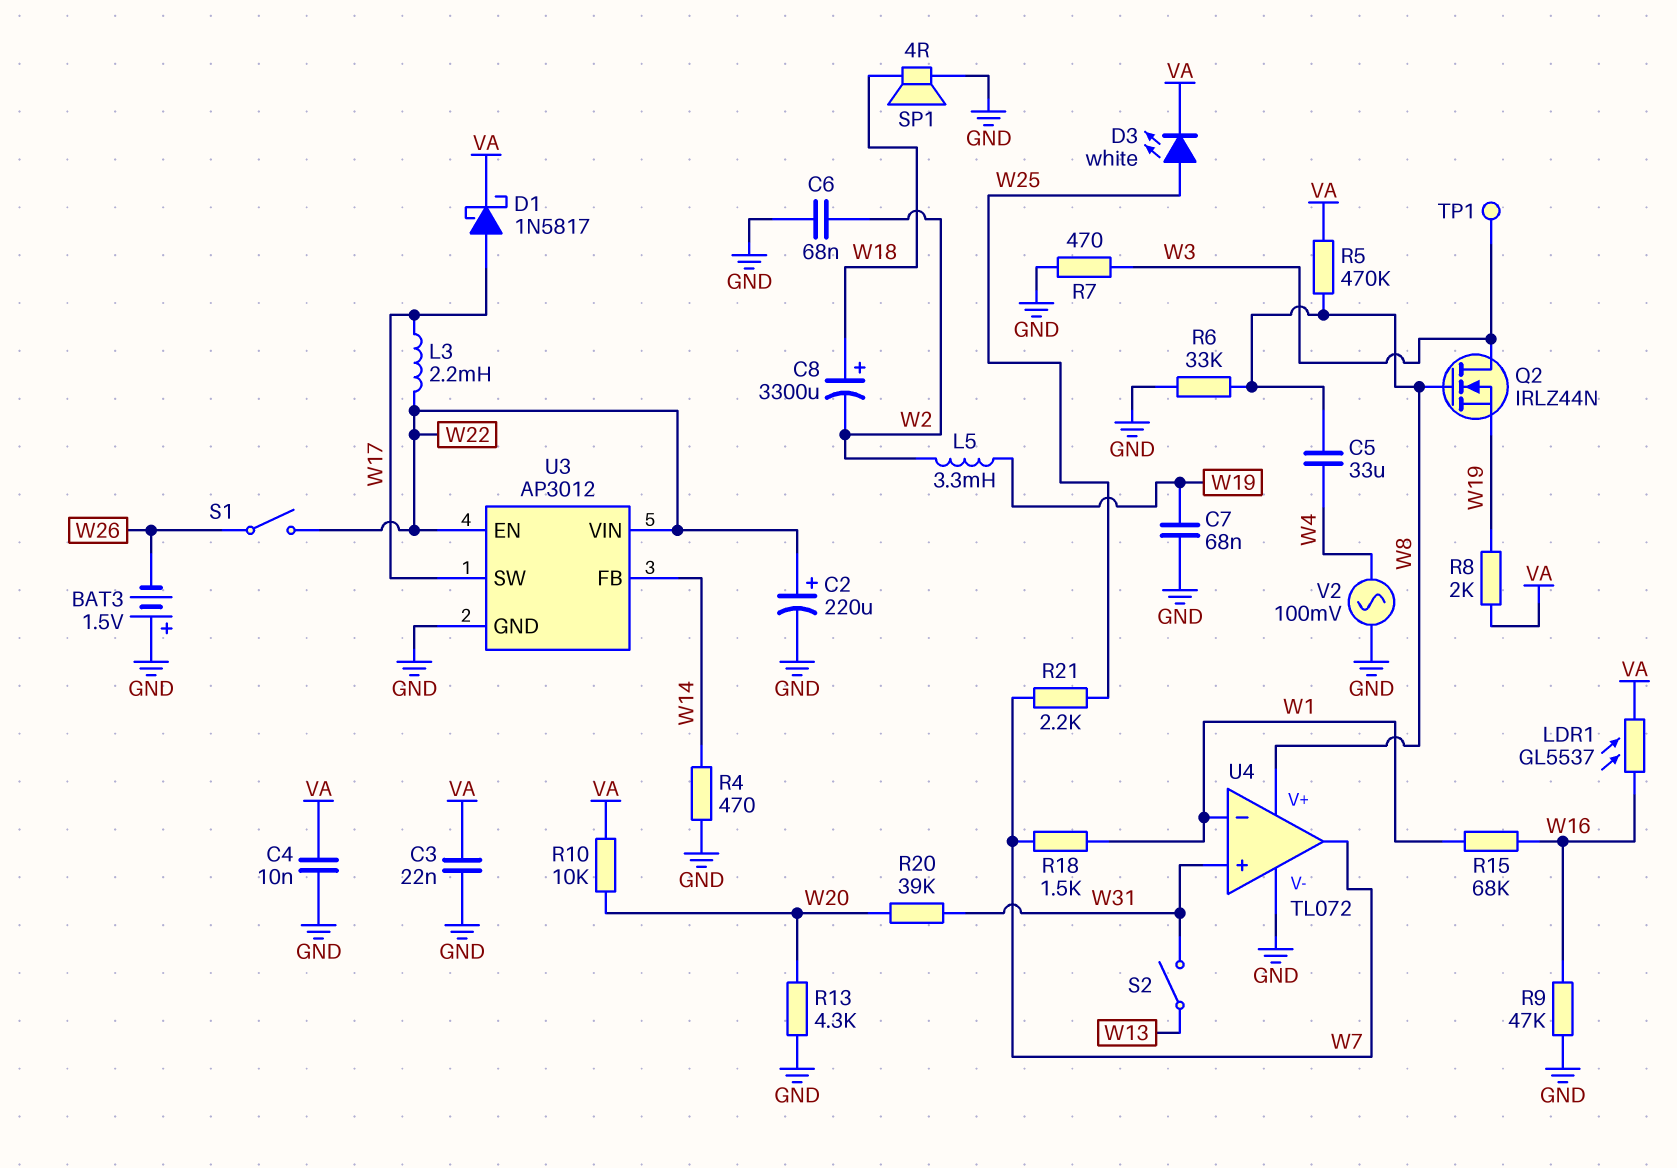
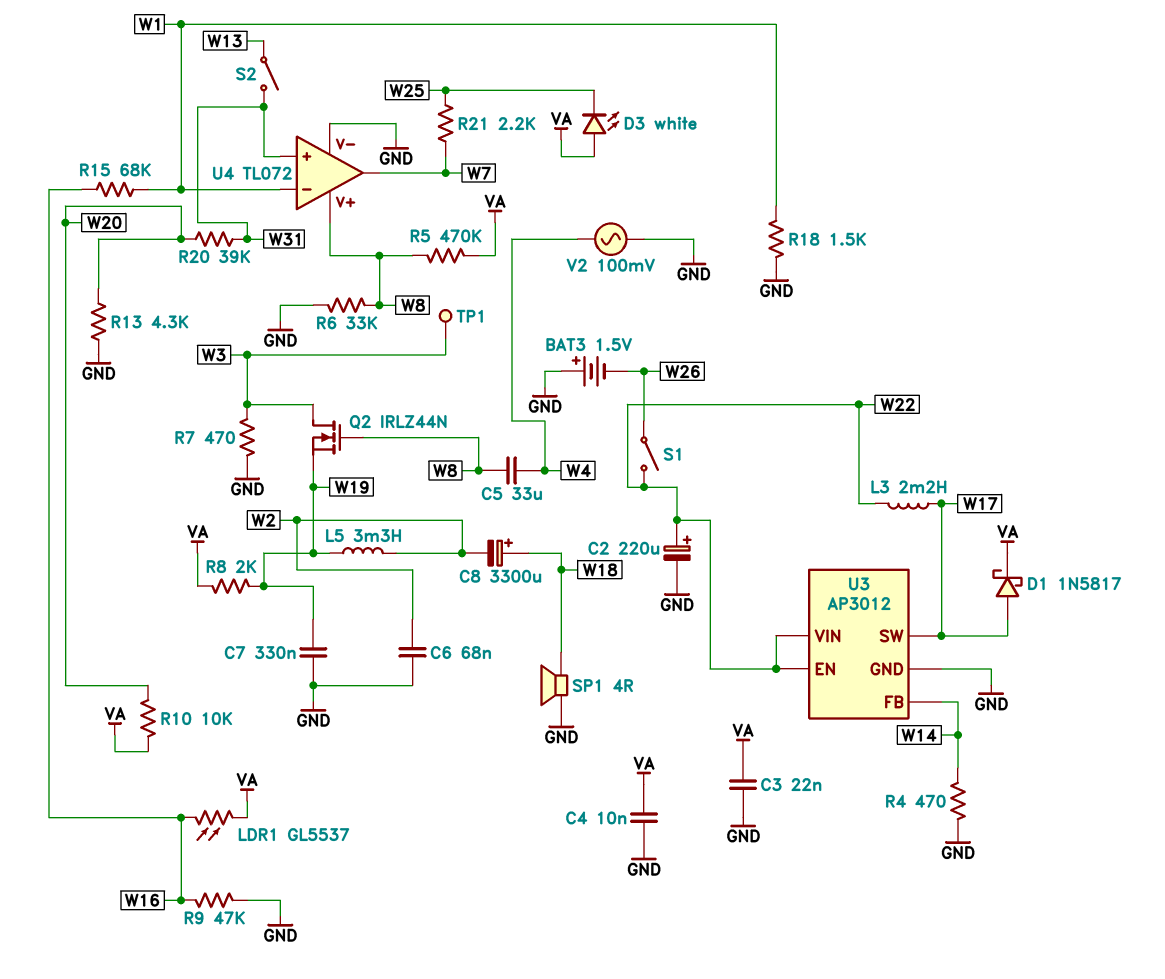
C7: 68nF (GND, W19) -> 330nF (GND, W19)
D3: LED white (A W25, K VA) -> LED white (A VA, K W25)
R18: 1.5k (W1, W7) -> 1.5k (GND, W1)

